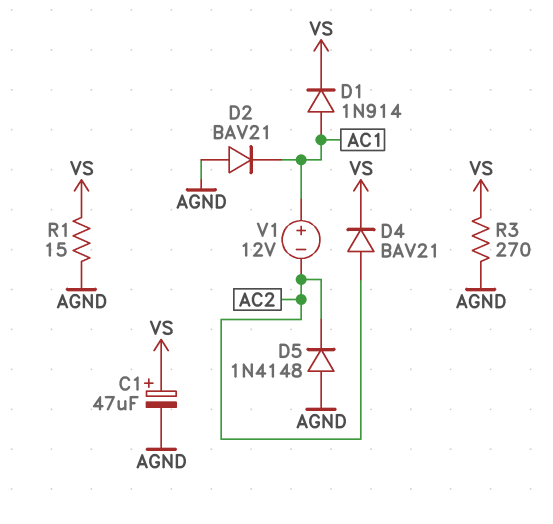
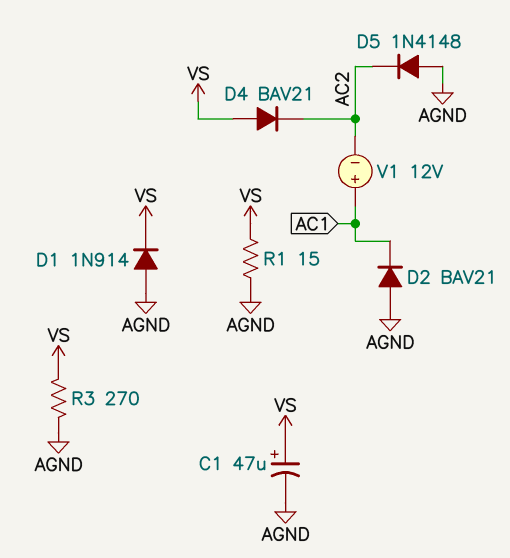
D1: diode 1N914 (A AC1, K VS) -> diode 1N914 (A AGND, K VS)
D4: diode BAV21 (A AC2, K VS) -> diode BAV21 (A VS, K AC2)

